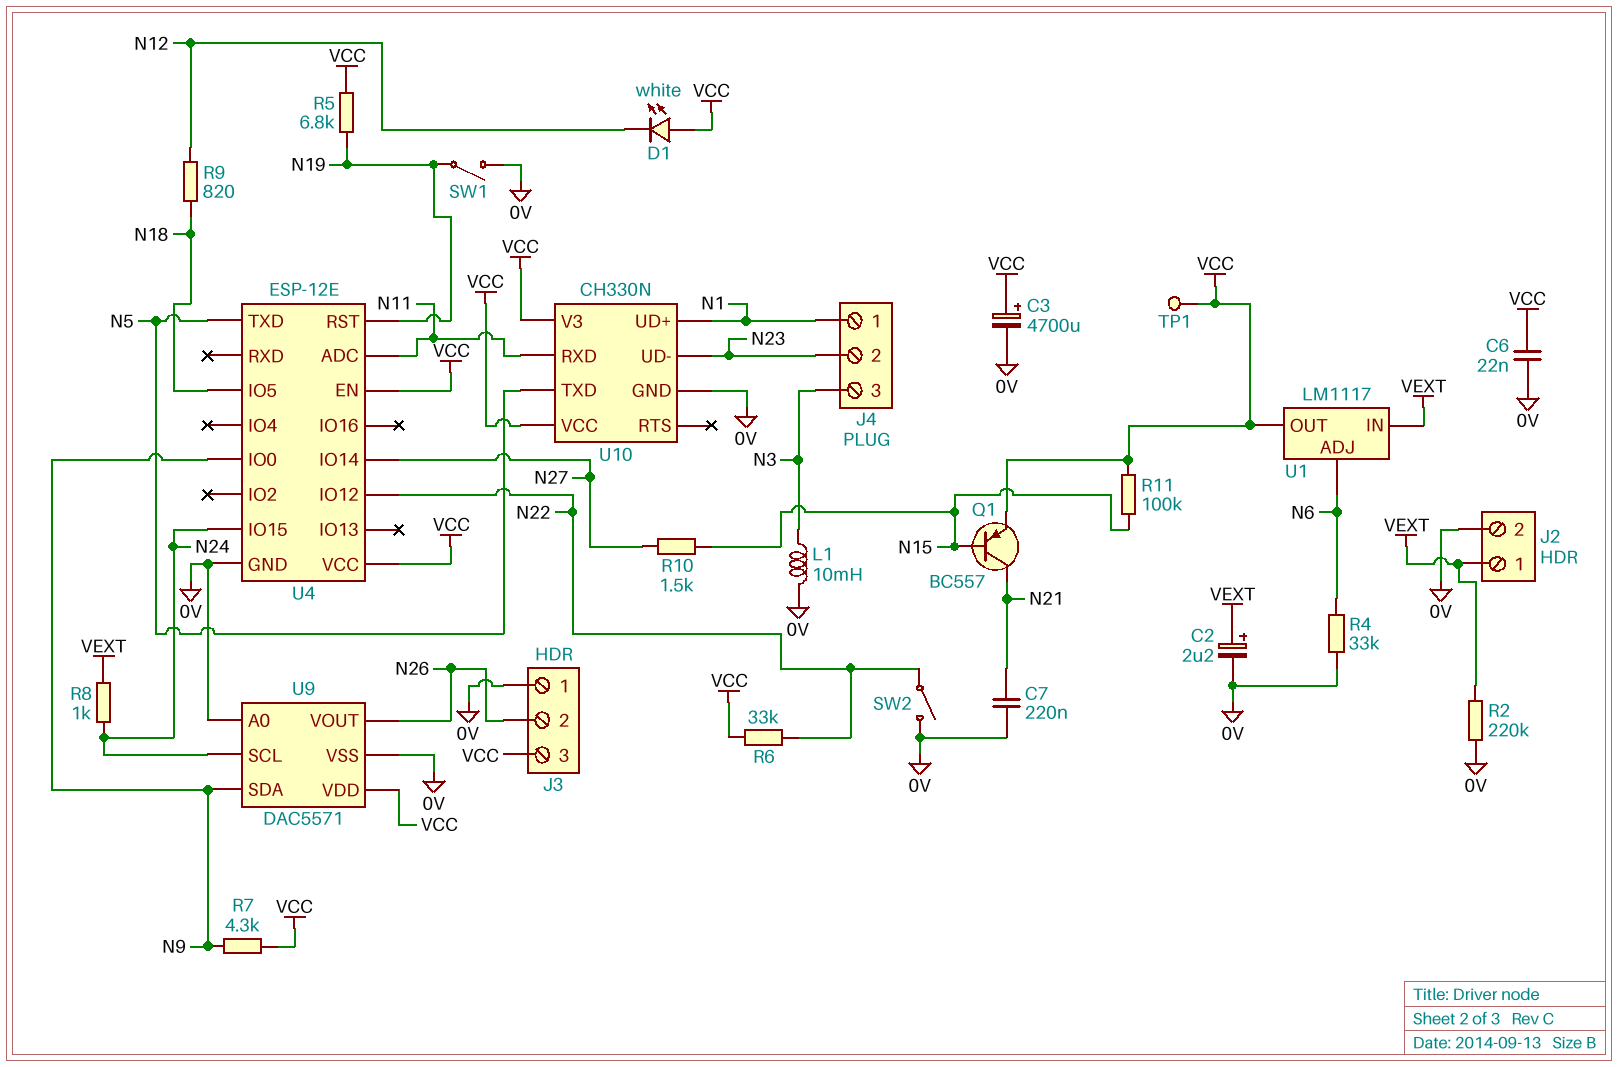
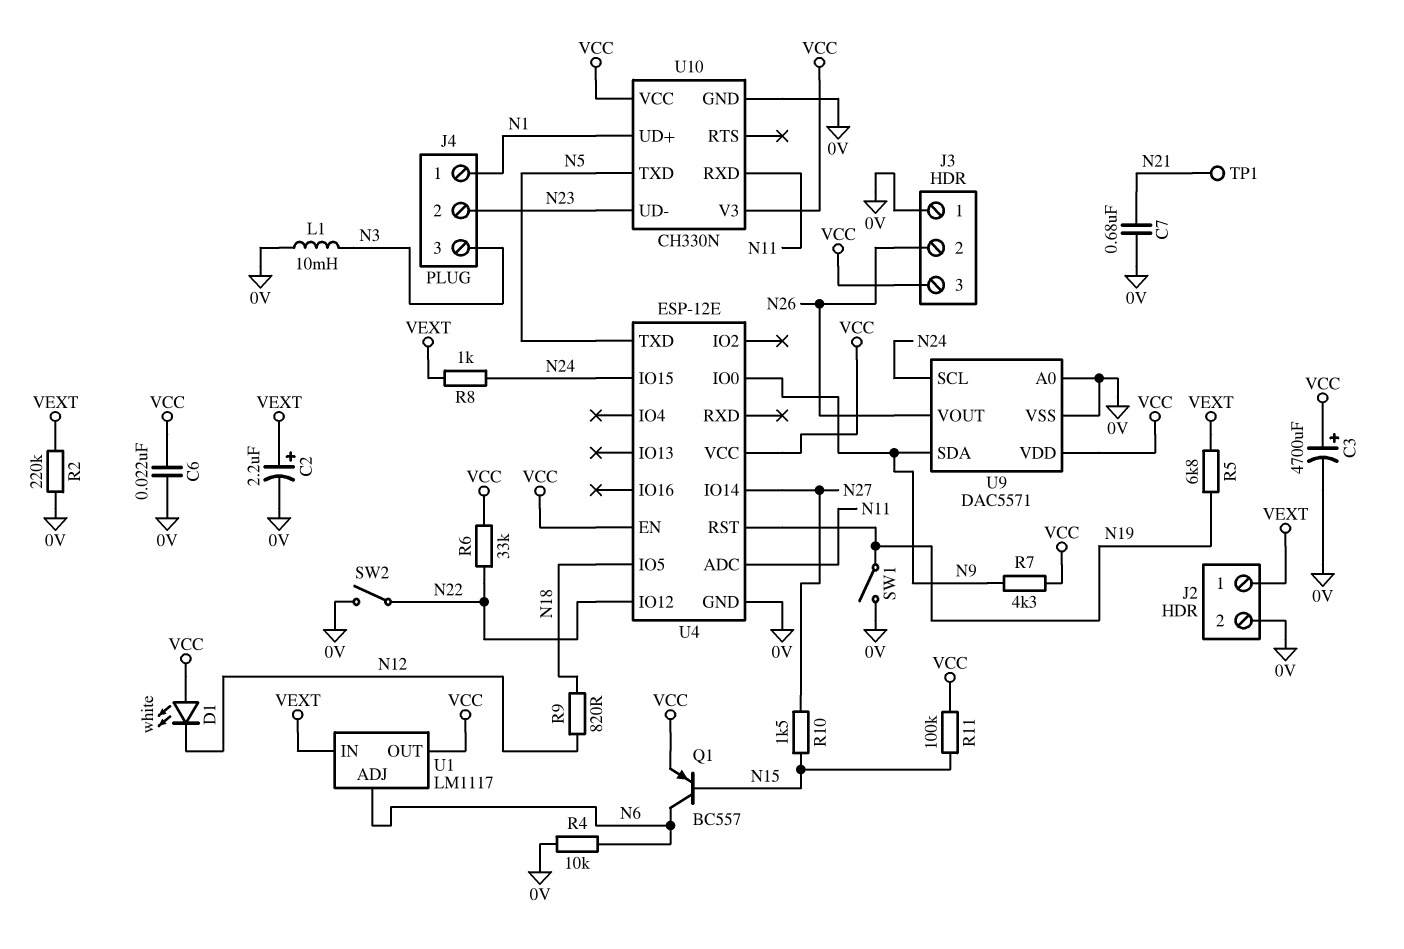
C7: 220nF (0V, N21) -> 680nF (0V, N21)
Q1: PNP BC557 (B N15, C N21, E VCC) -> PNP BC557 (B N15, C N6, E VCC)
R4: 33k (0V, N6) -> 10k (0V, N6)
R5: 6.8k (N19, VCC) -> 6.8k (N19, VEXT)
TP1: test point (VCC) -> test point (N21)

